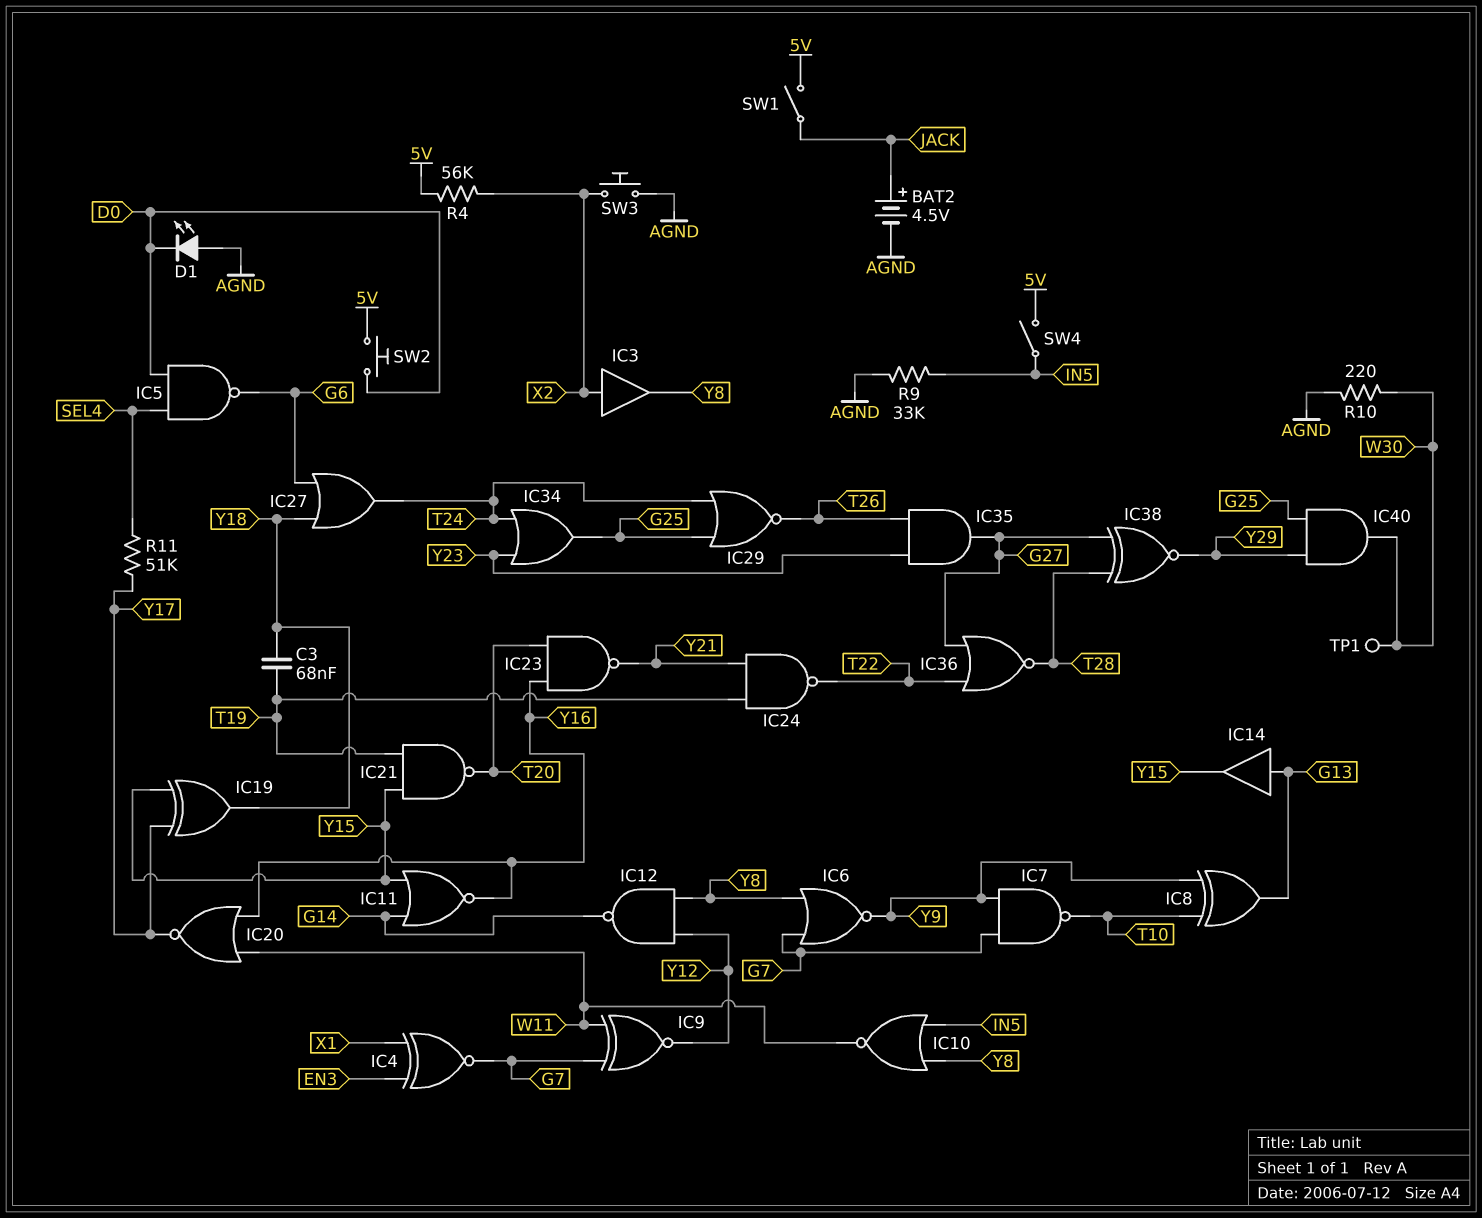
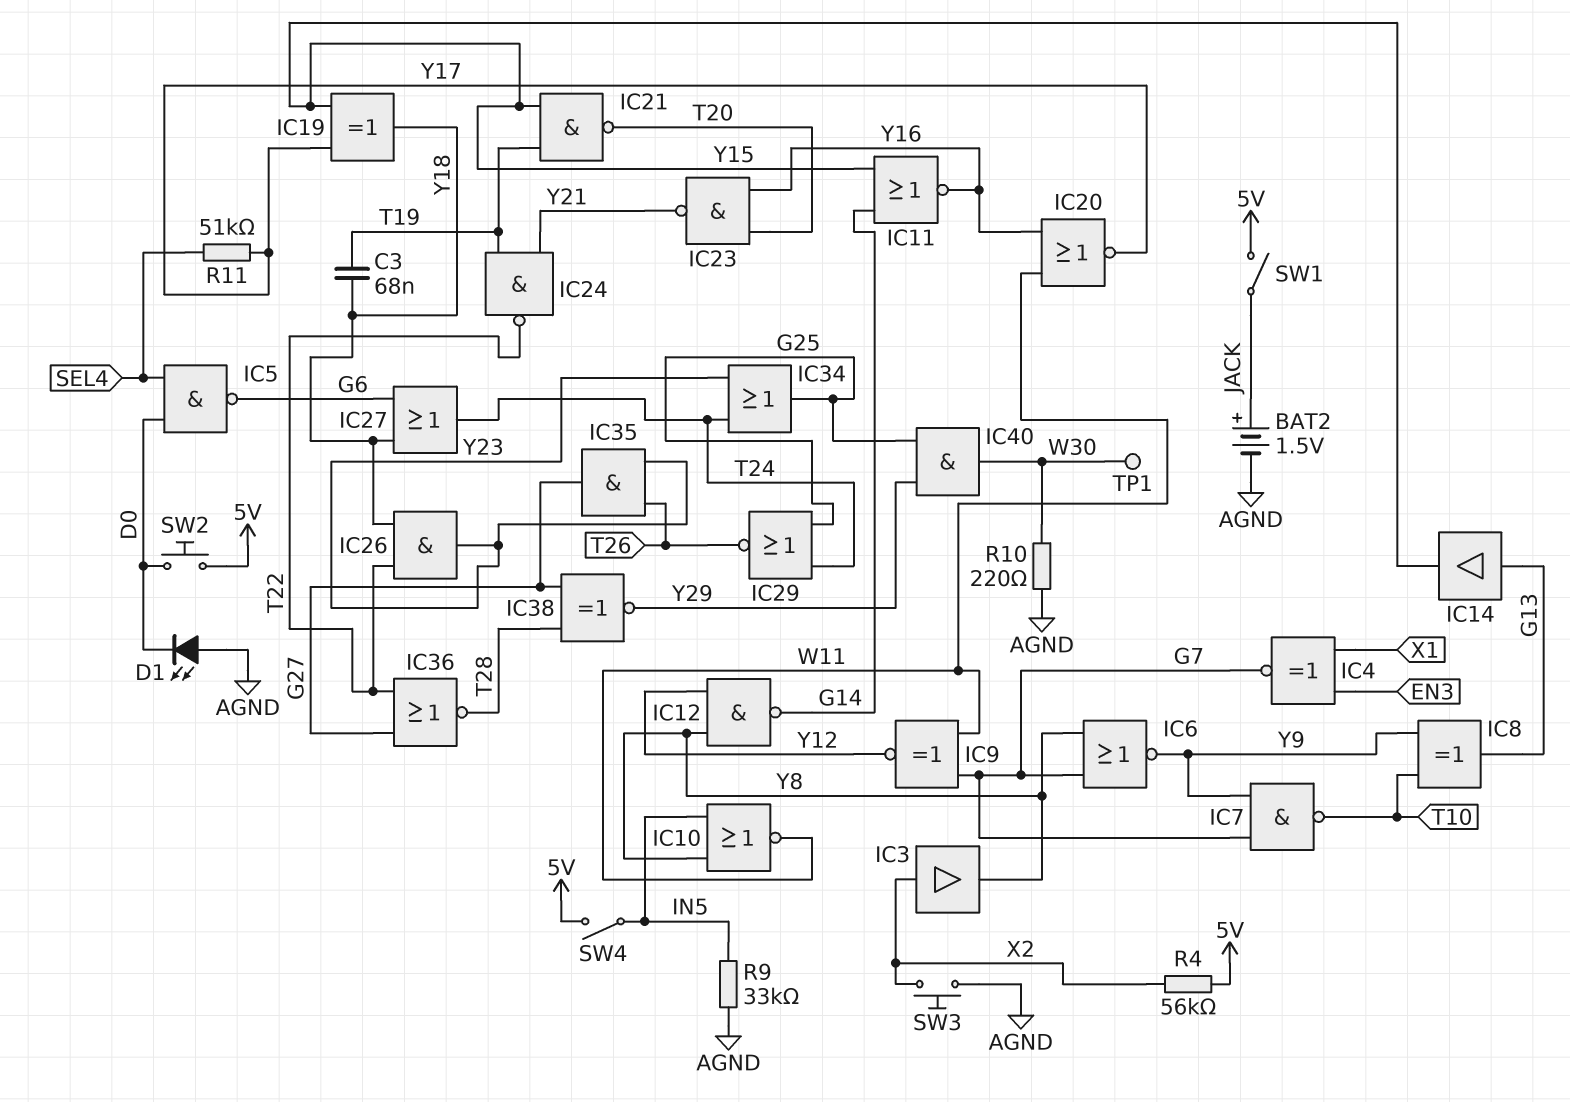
BAT2: 4.5V (plus JACK, minus AGND) -> 1.5V (plus JACK, minus AGND)
IC26: none -> AND (in T22, in Y18, out Y23)

